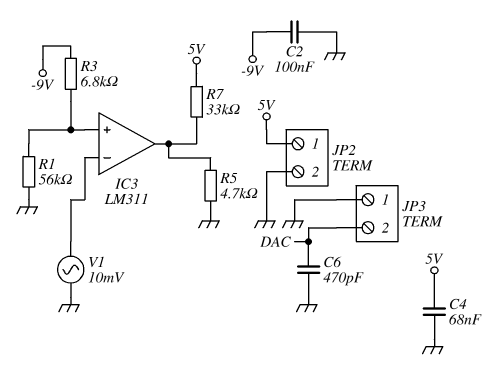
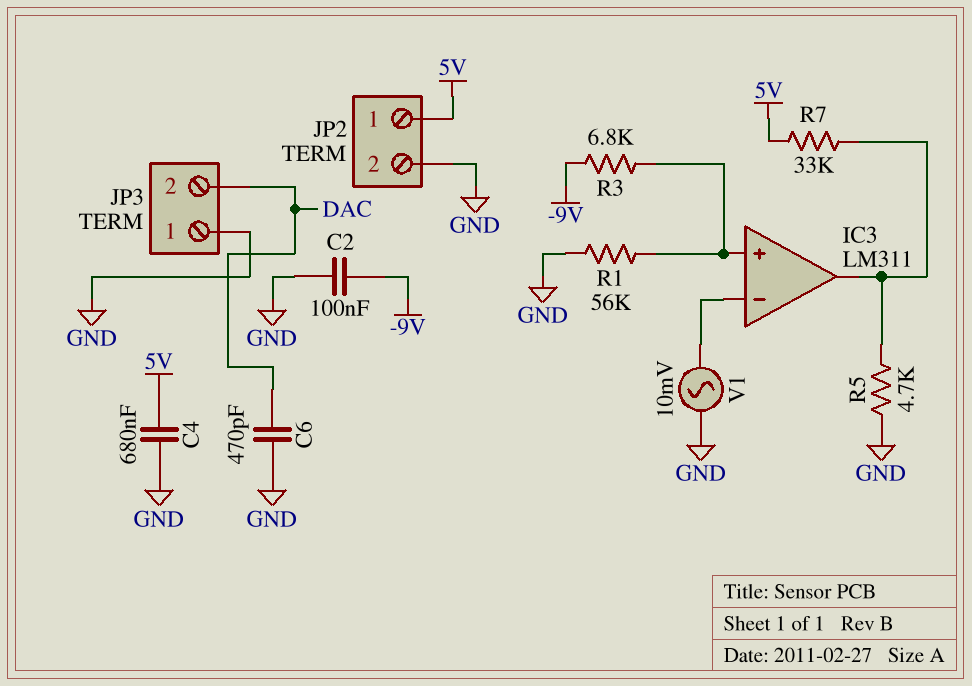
C4: 68nF (5V, GND) -> 680nF (5V, GND)

